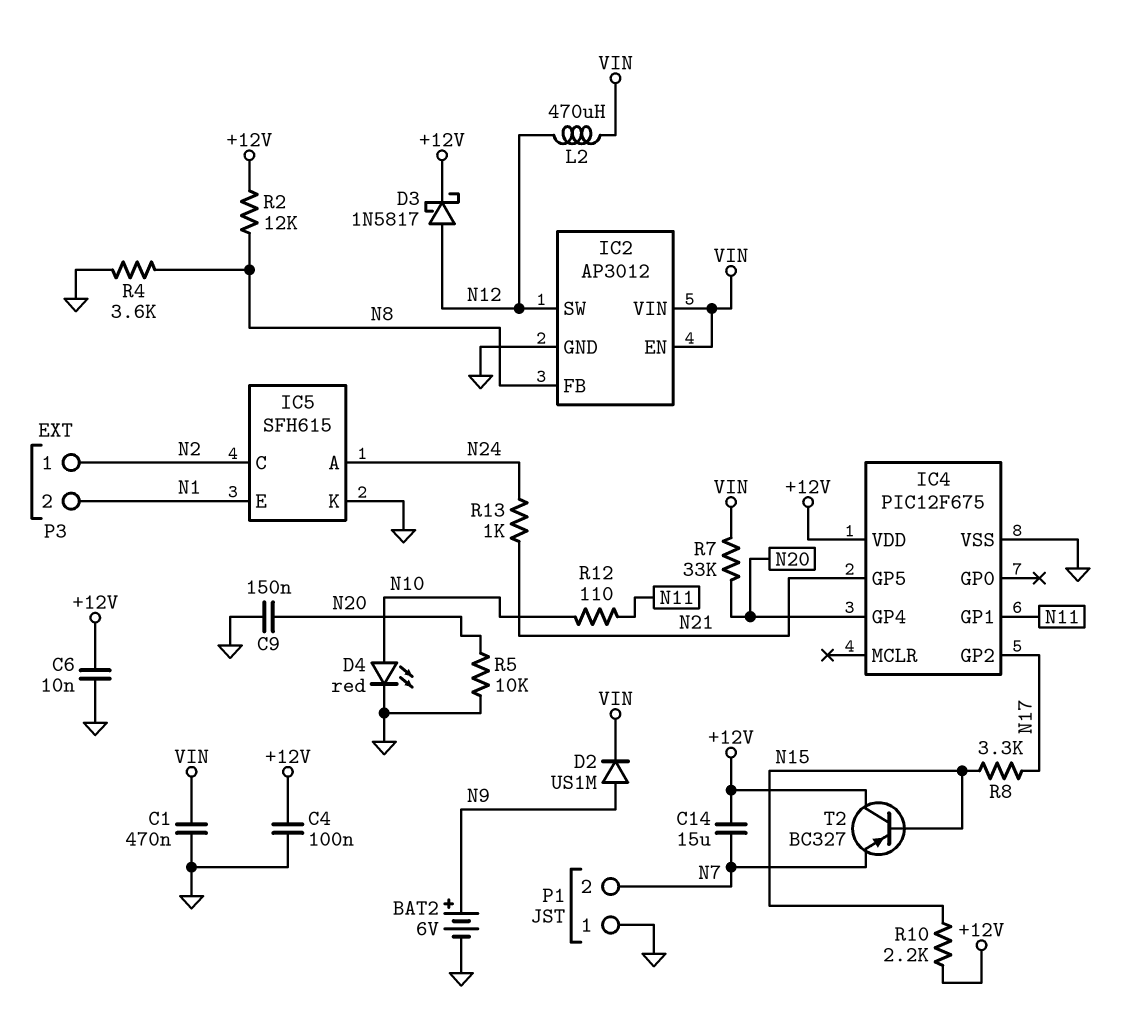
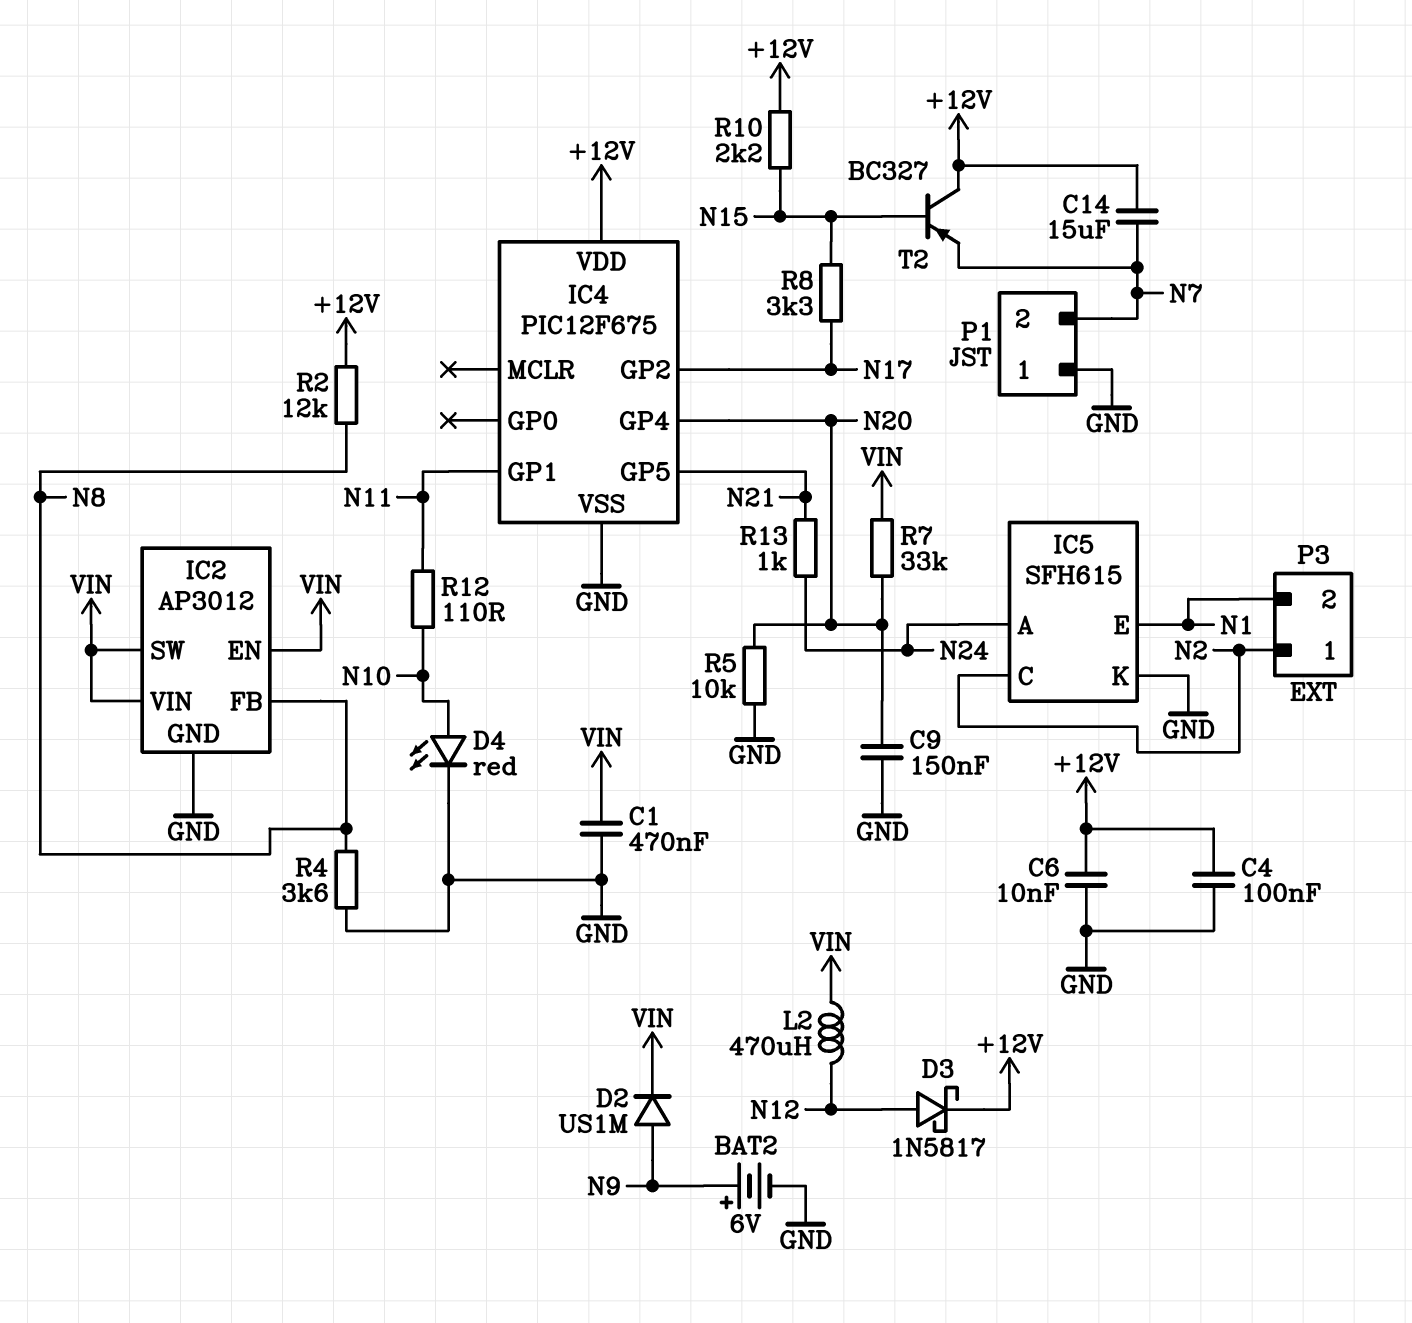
IC2 pin SW: N12 -> VIN

